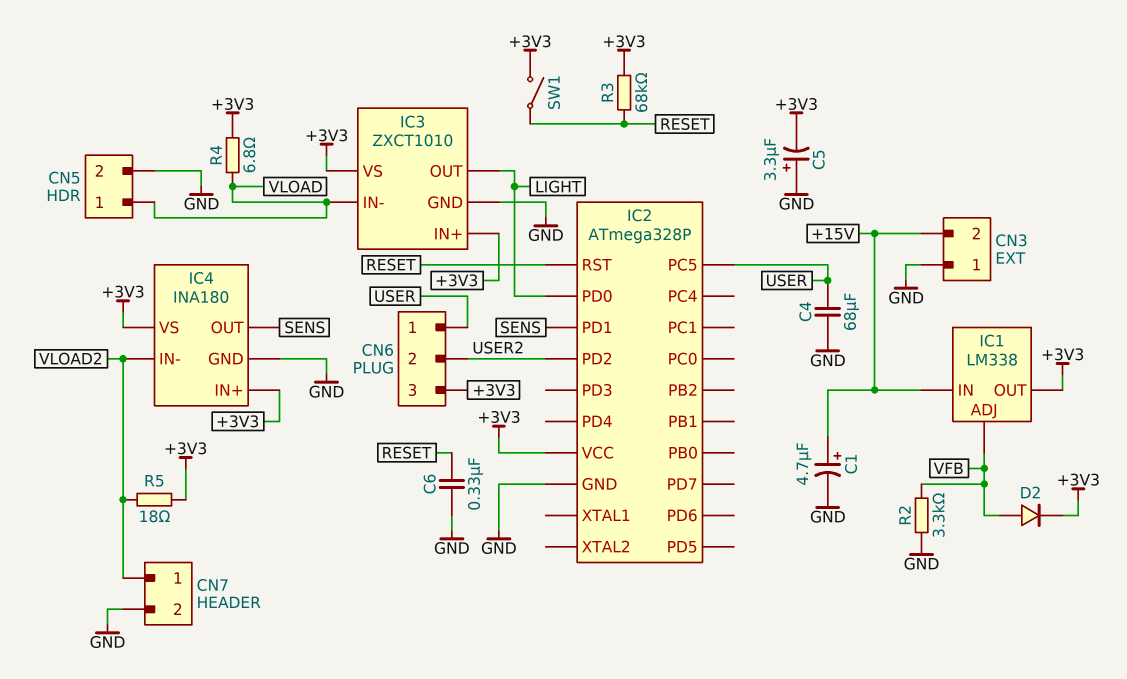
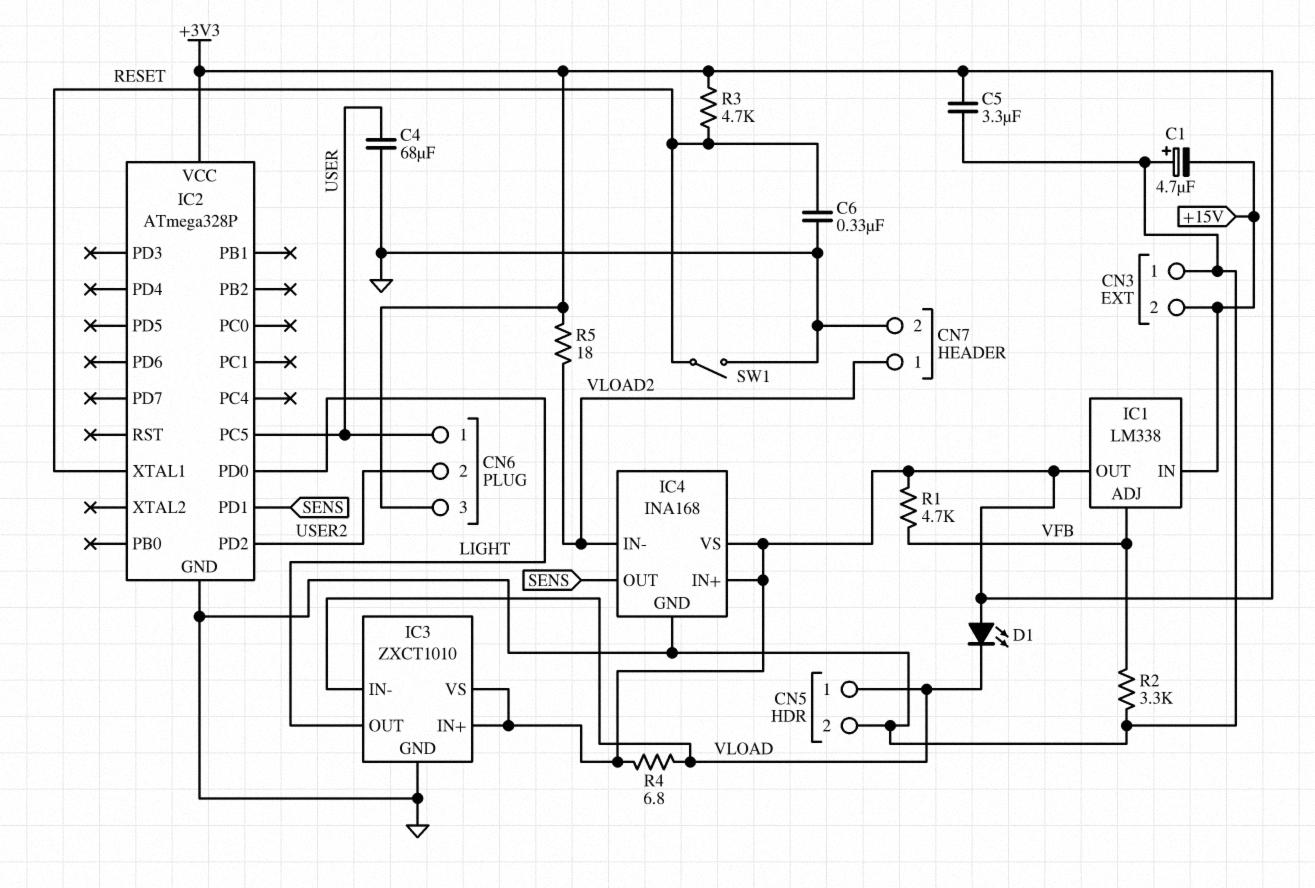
C1: 4.7uF (plus +15V, minus GND) -> 4.7uF (plus GND, minus +15V)
C5: 3.3uF (plus GND, minus +3V3) -> 3.3uF (+3V3, GND)
D1: none -> LED (A +3V3, K VLOAD)
D2: diode (A VFB, K +3V3) -> none
IC2 pin RST: RESET -> none
IC2 pin XTAL1: none -> RESET
IC4: INA180 -> INA168
R1: none -> 4.7k (+3V3, VFB)
R3: 68k (+3V3, RESET) -> 4.7k (+3V3, RESET)
SW1: switch (+3V3, RESET) -> switch (GND, RESET)

